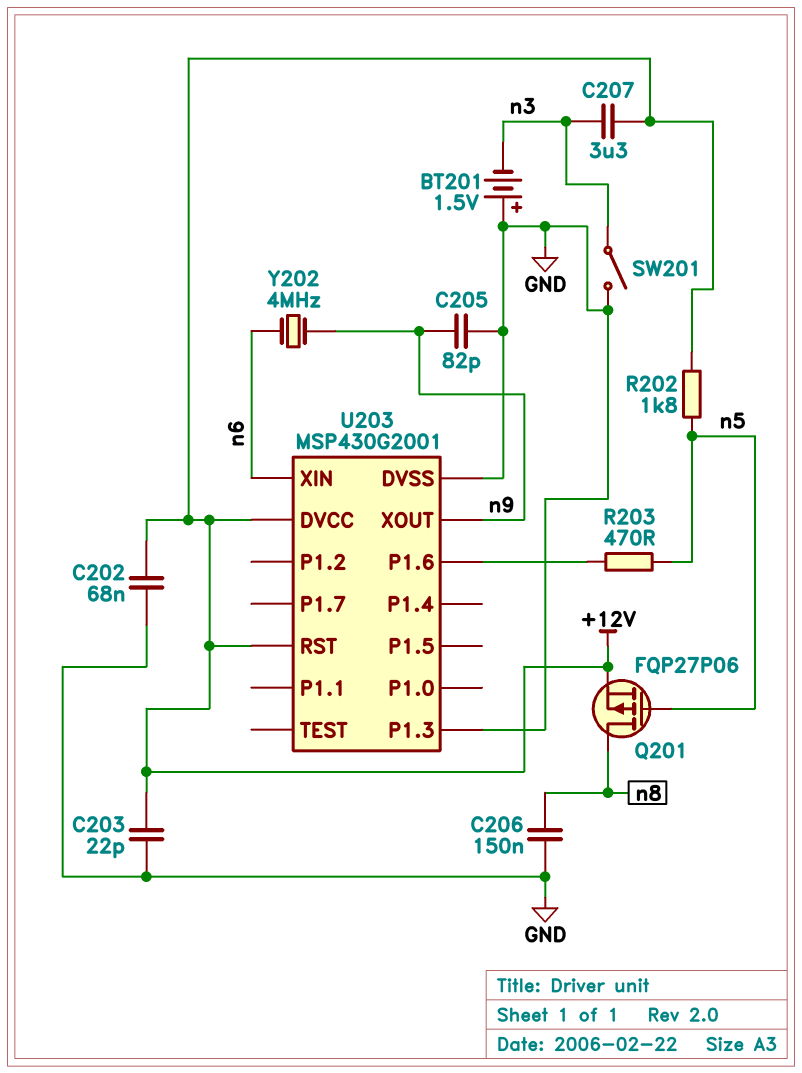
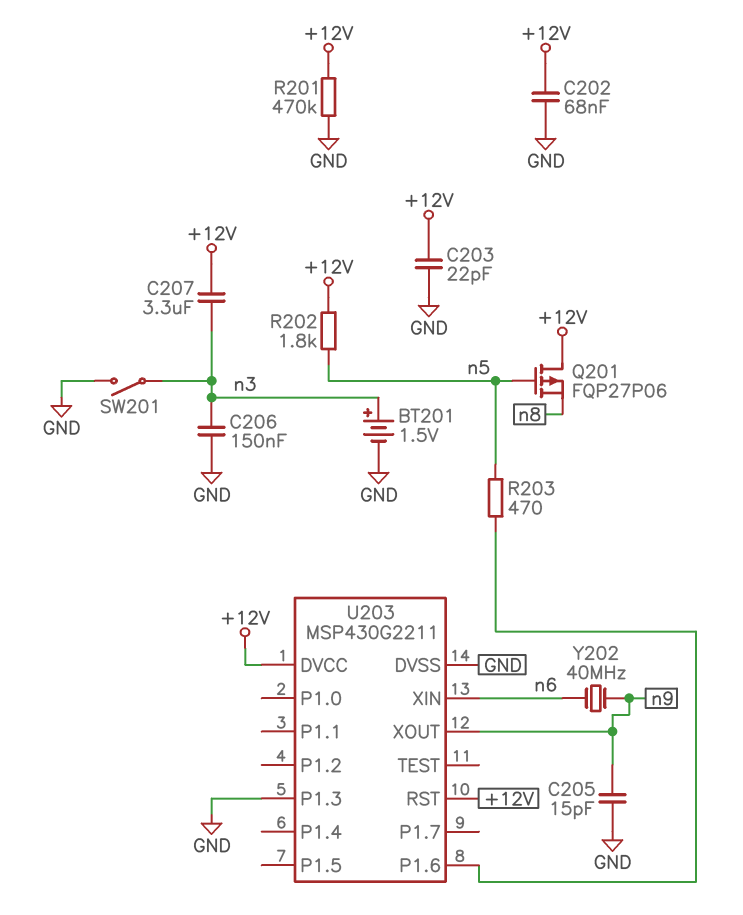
BT201: 1.5V (plus GND, minus n3) -> 1.5V (plus n3, minus GND)
C205: 82pF (GND, n9) -> 15pF (GND, n9)
C206: 150nF (GND, n8) -> 150nF (GND, n3)
Q201: PMOS FQP27P06 (G n5, D n8, S +12V) -> PMOS FQP27P06 (G n5, D +12V, S n8)
R201: none -> 470k (+12V, GND)
U203: MSP430G2001 -> MSP430G2211
Y202: 4MHz (n6, n9) -> 40MHz (n6, n9)

